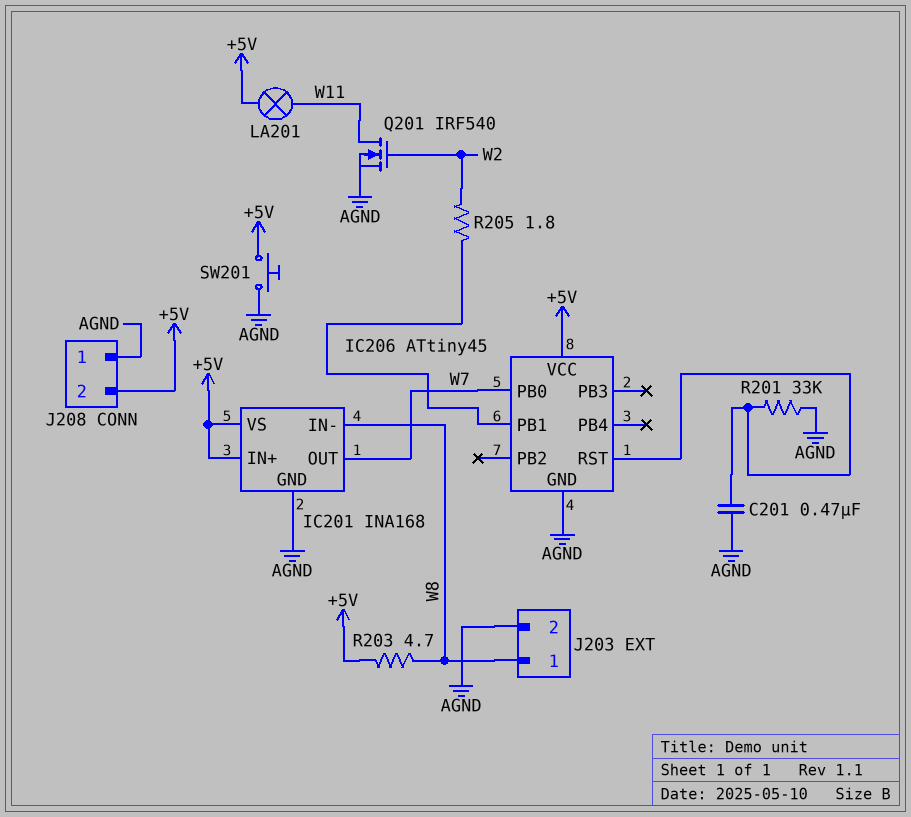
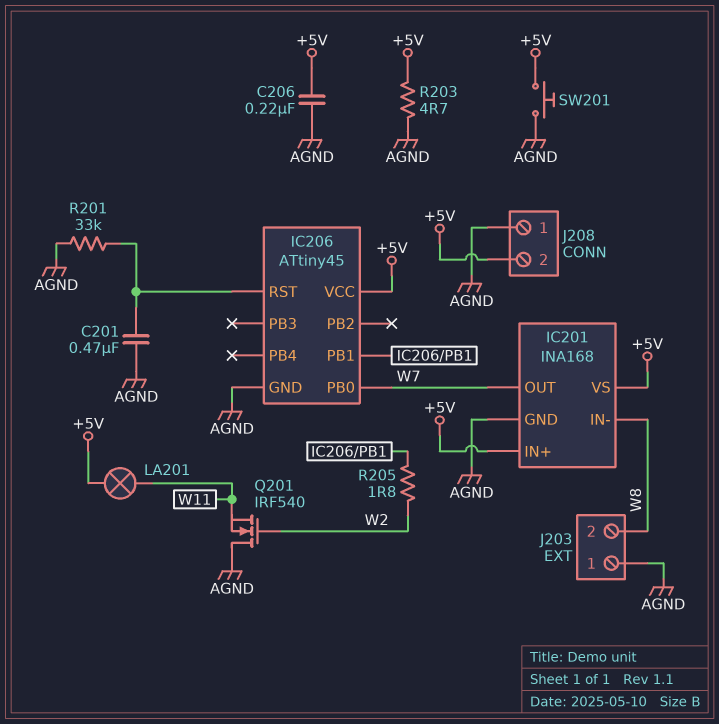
C206: none -> 220nF (+5V, AGND)
J203 pin 1: W8 -> AGND
J203 pin 2: AGND -> W8
Q201: NMOS IRF540 (G W2, D W11, S AGND) -> NMOS IRF540 (G W2, D AGND, S W11)
R203: 4.7 (+5V, W8) -> 4.7 (+5V, AGND)

